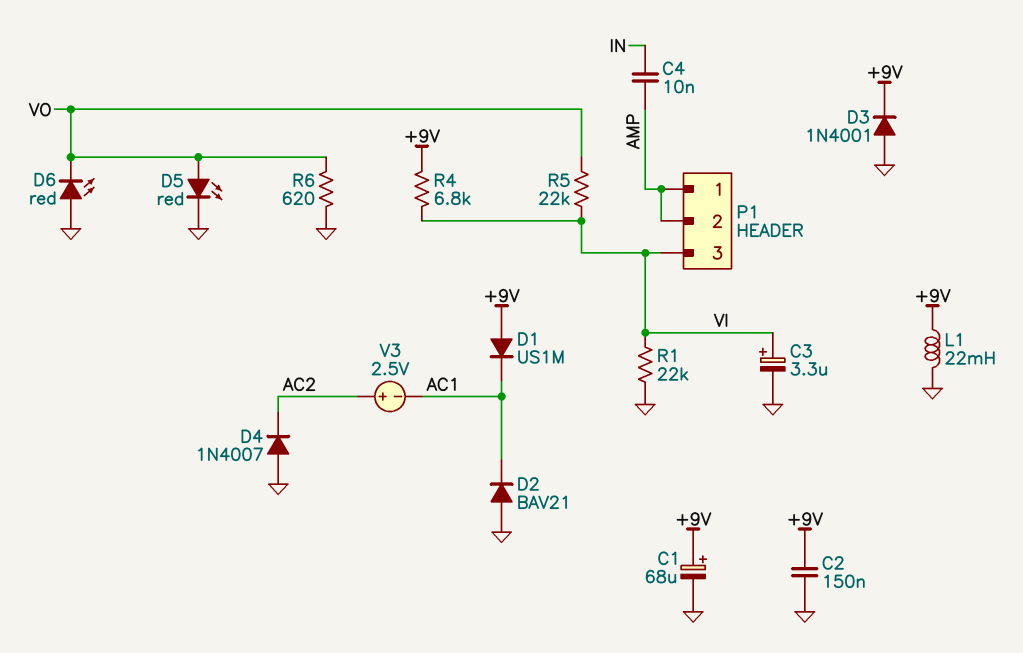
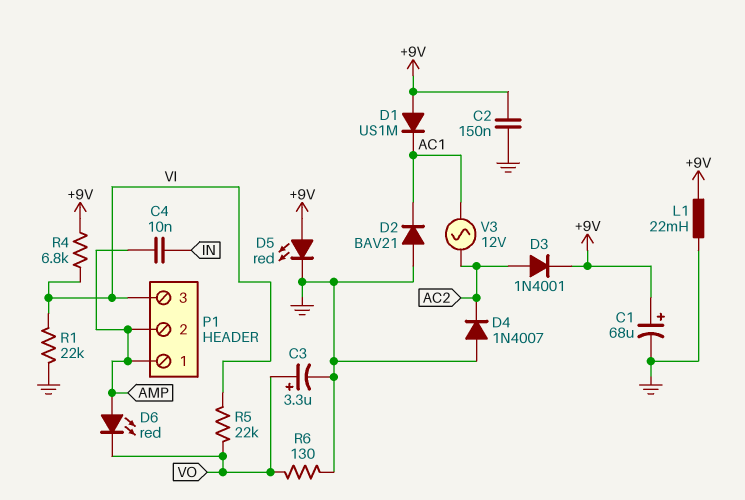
C3: 3.3uF (plus VI, minus GND) -> 3.3uF (plus VO, minus GND)
D3: diode 1N4001 (A GND, K +9V) -> diode 1N4001 (A AC2, K +9V)
D5: LED red (A VO, K GND) -> LED red (A +9V, K GND)
D6: LED red (A GND, K VO) -> LED red (A AMP, K VO)
R6: 620 (GND, VO) -> 130 (GND, VO)
V3: 2.5V (plus AC2, minus AC1) -> AC 12V (AC1, AC2)

